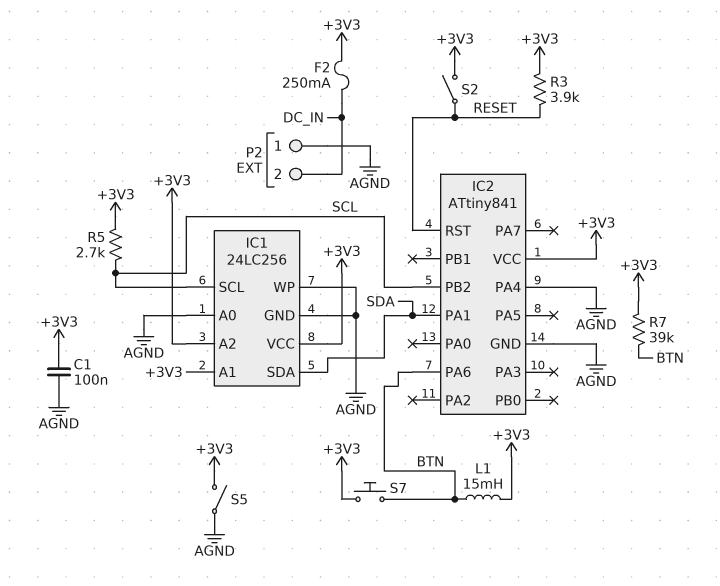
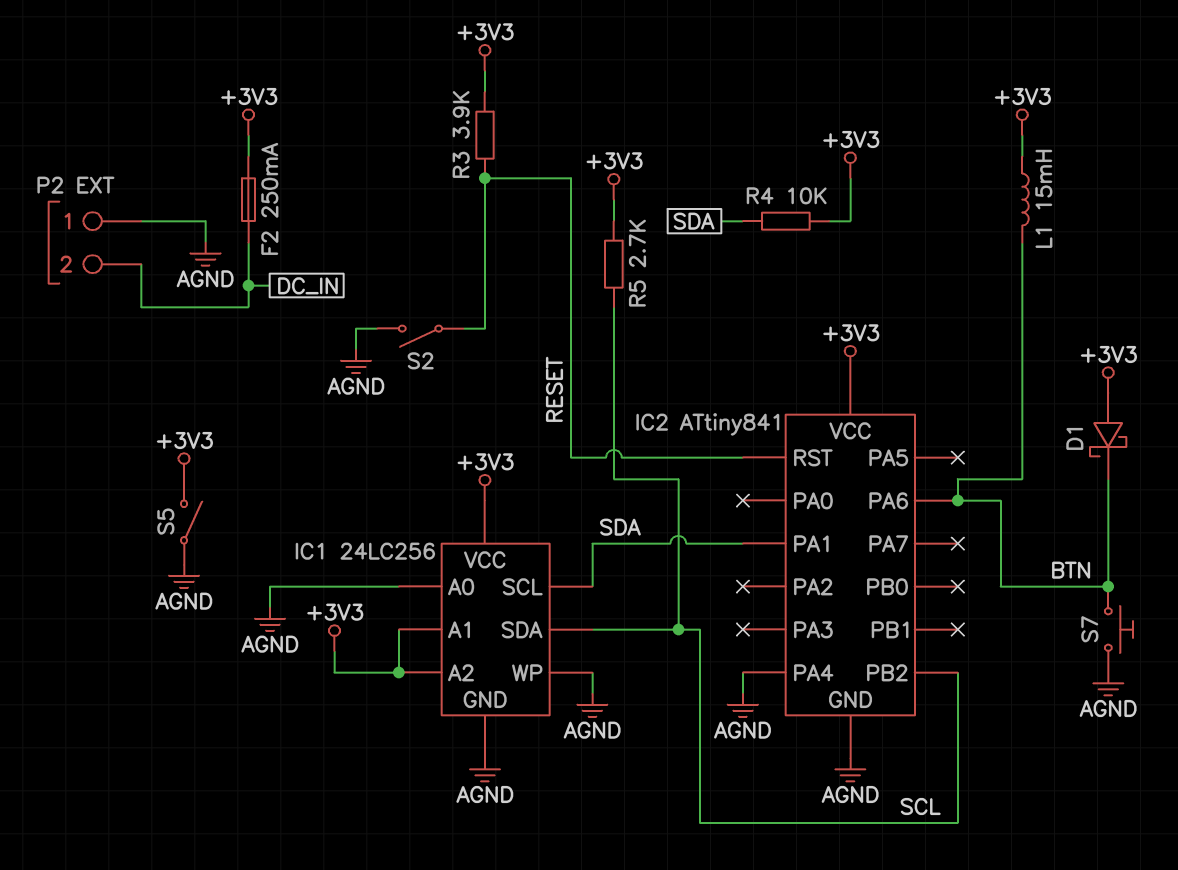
C1: 100nF (+3V3, AGND) -> none
D1: none -> schottky (A +3V3, K BTN)
IC1 pin SCL: SCL -> SDA
IC1 pin SDA: SDA -> SCL
R4: none -> 10k (+3V3, SDA)
R7: 39k (+3V3, BTN) -> none
S2: switch (+3V3, RESET) -> switch (AGND, RESET)
S7: button (+3V3, BTN) -> button (AGND, BTN)

